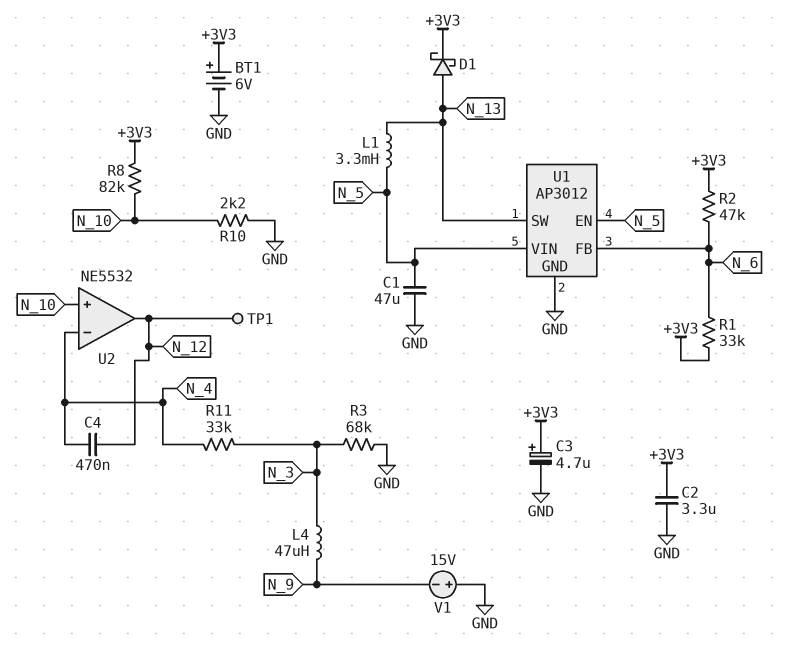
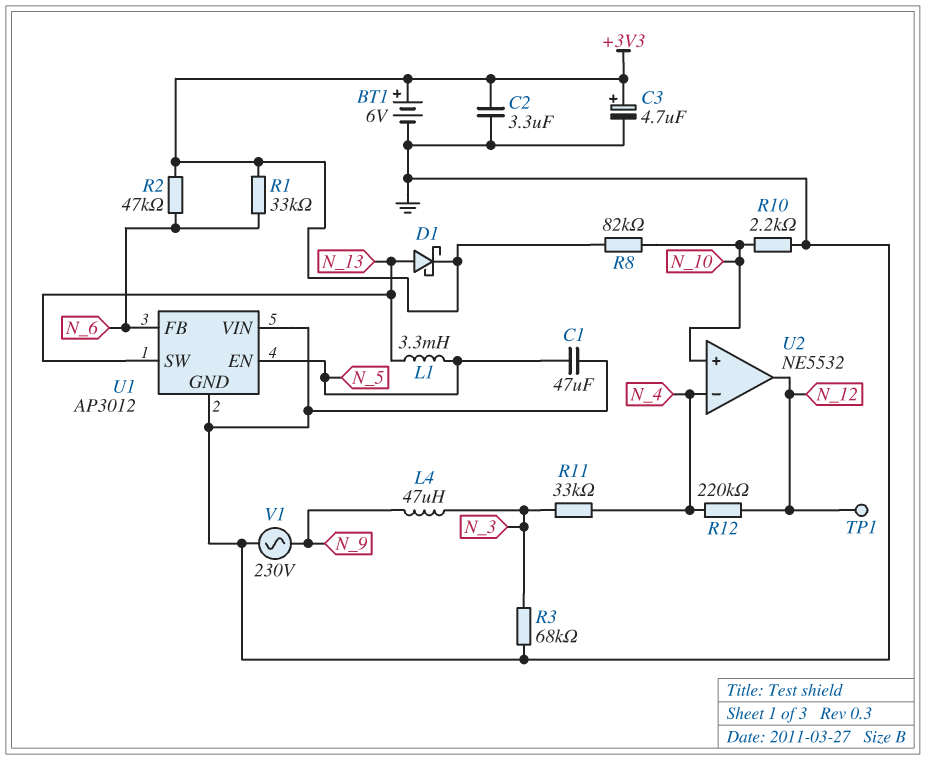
C4: 470nF (N_4, N_12) -> none
R12: none -> 220k (N_4, N_12)
U1 pin VIN: N_5 -> GND
V1: 15V (plus GND, minus N_9) -> AC 230V (GND, N_9)

